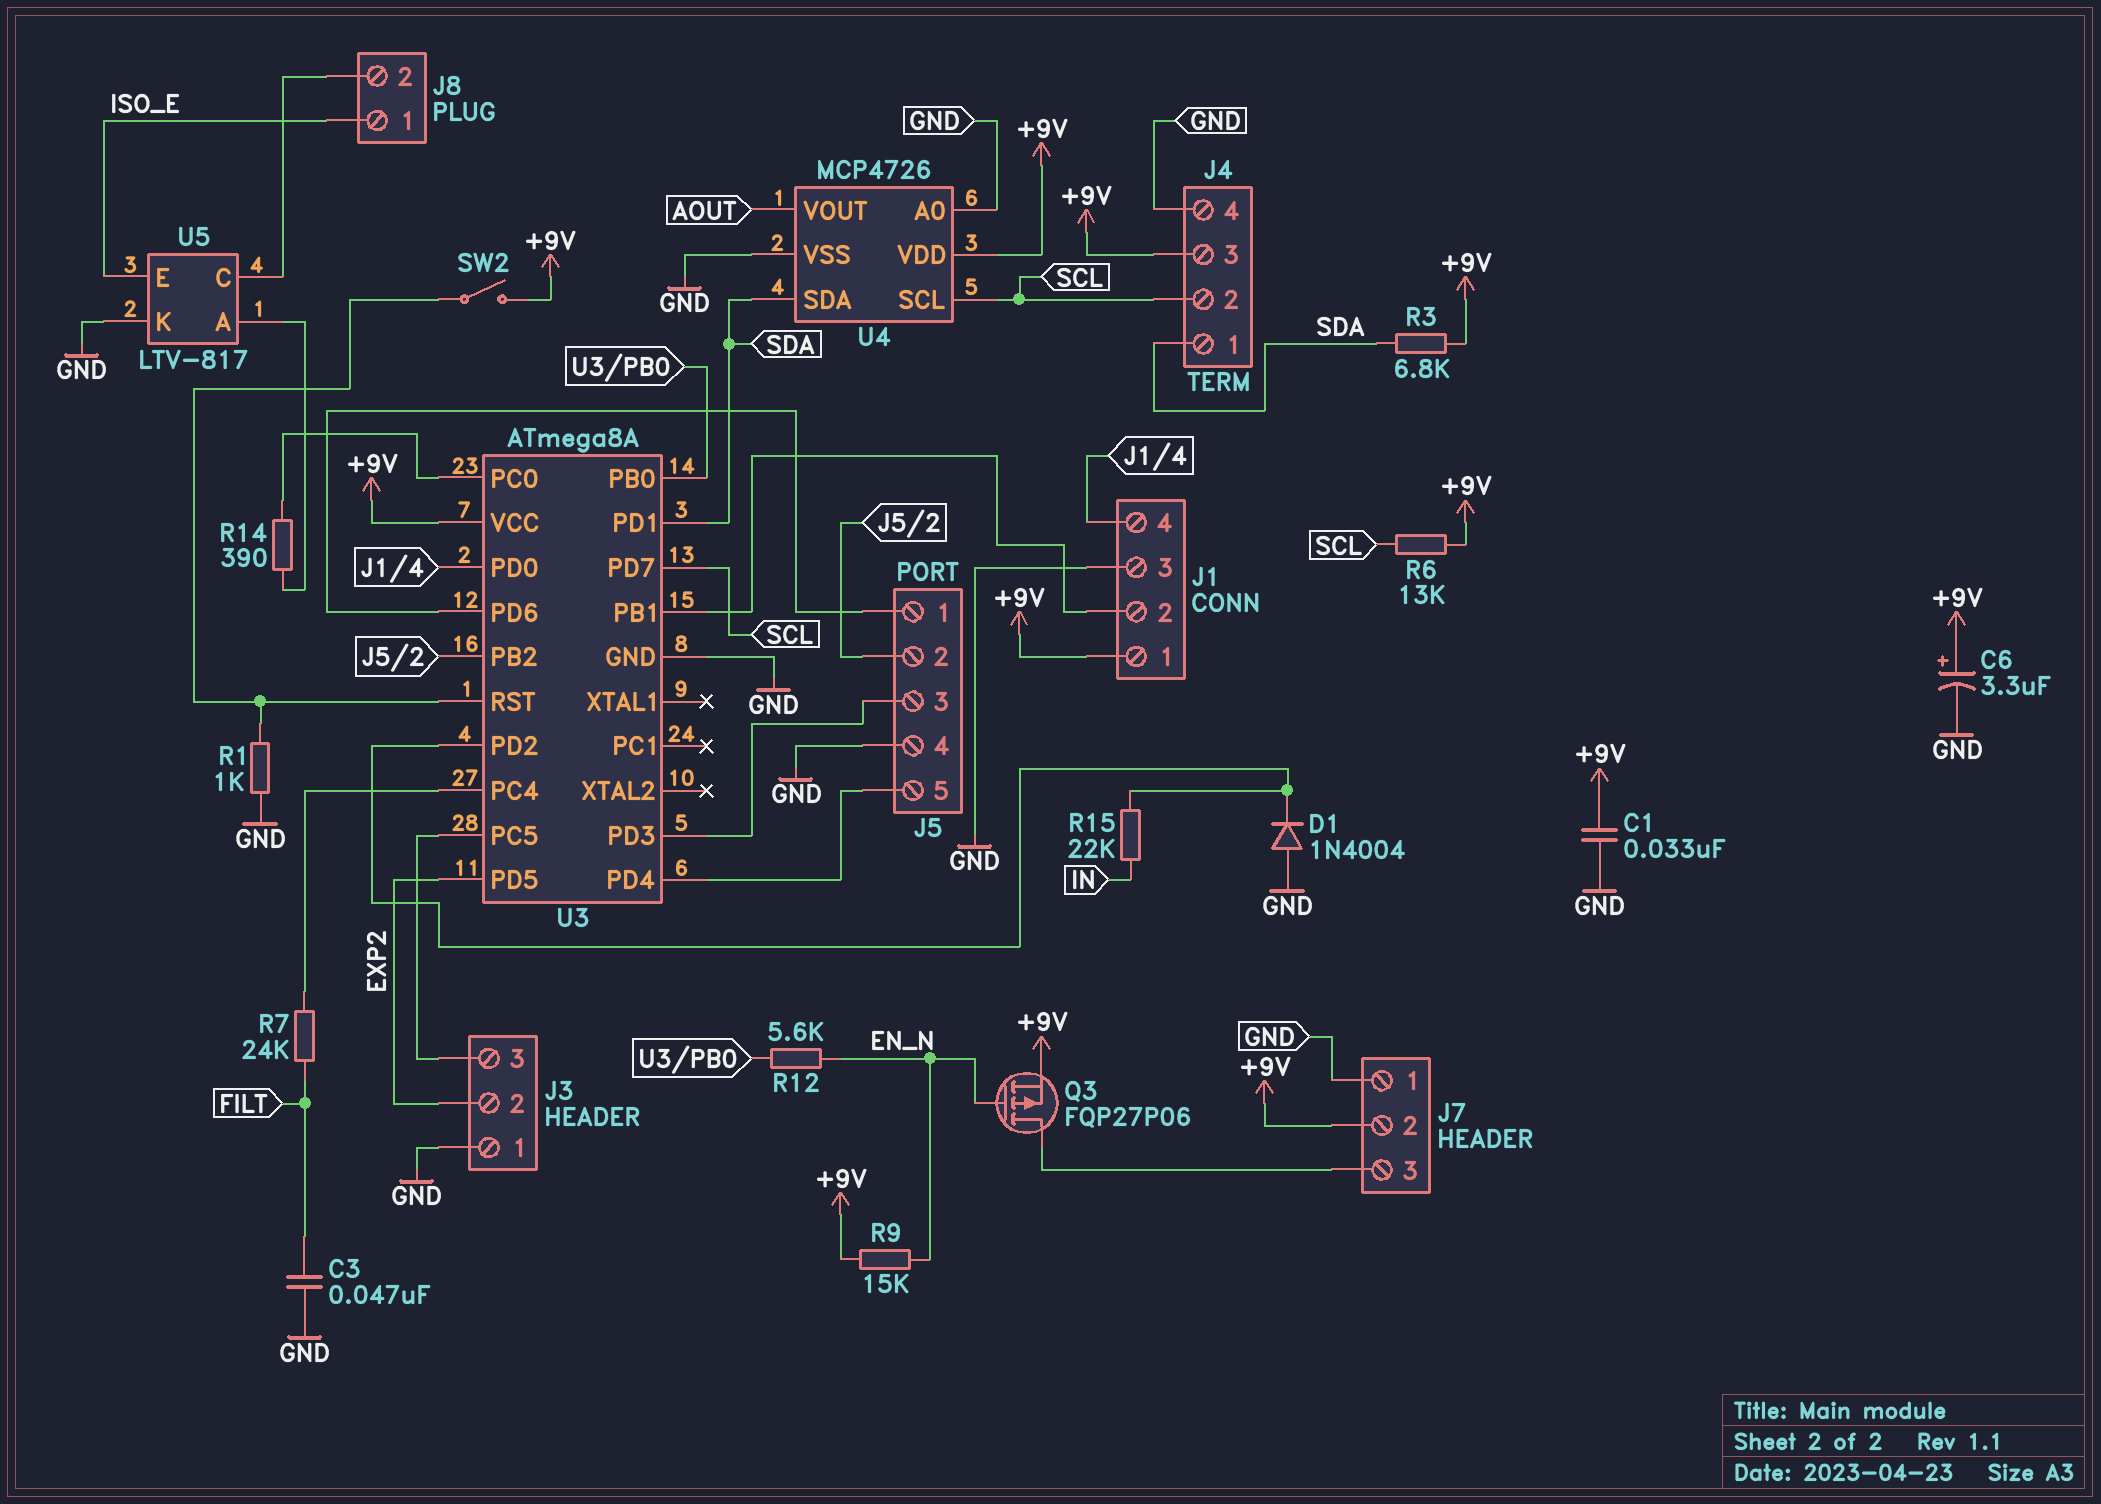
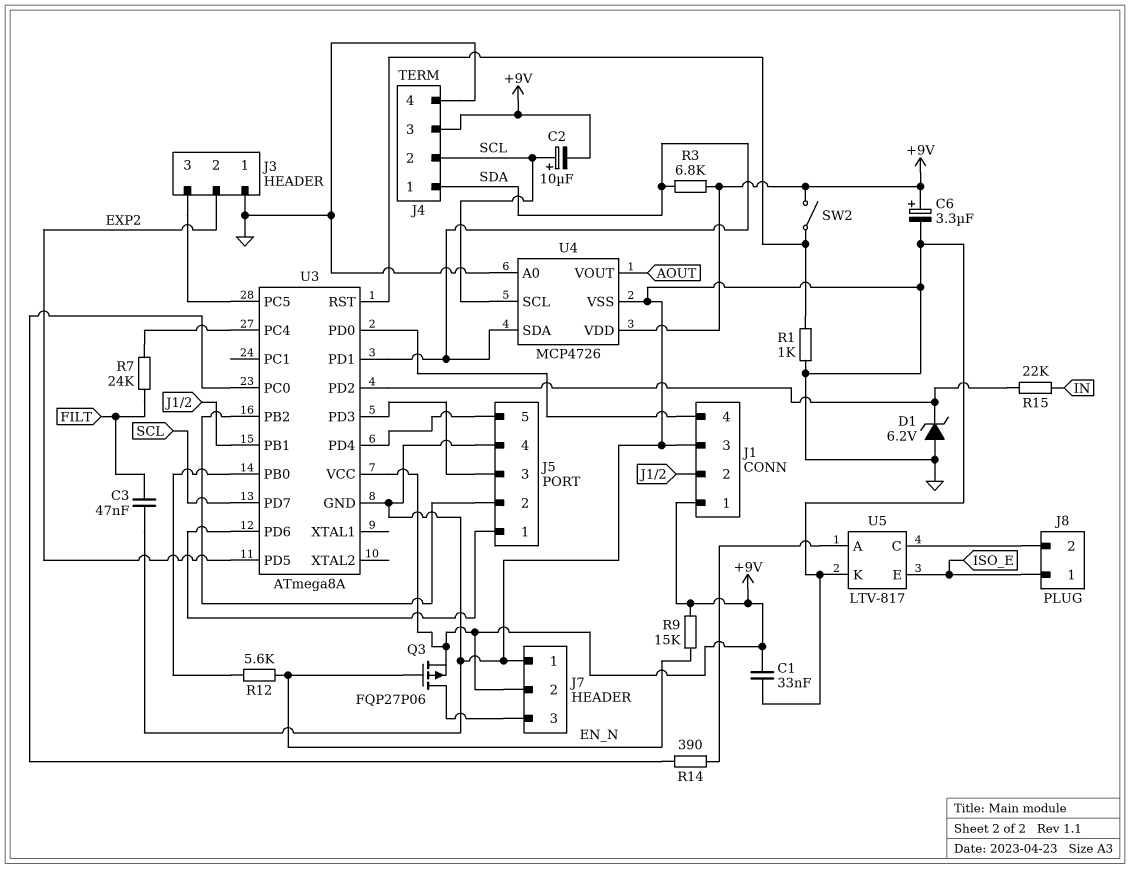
C2: none -> 10uF (plus SCL, minus +9V)
D1: diode 1N4004 (A GND, K U3/PD2) -> zener 6.2V (A GND, K U3/PD2)
R6: 13k (+9V, SCL) -> none

